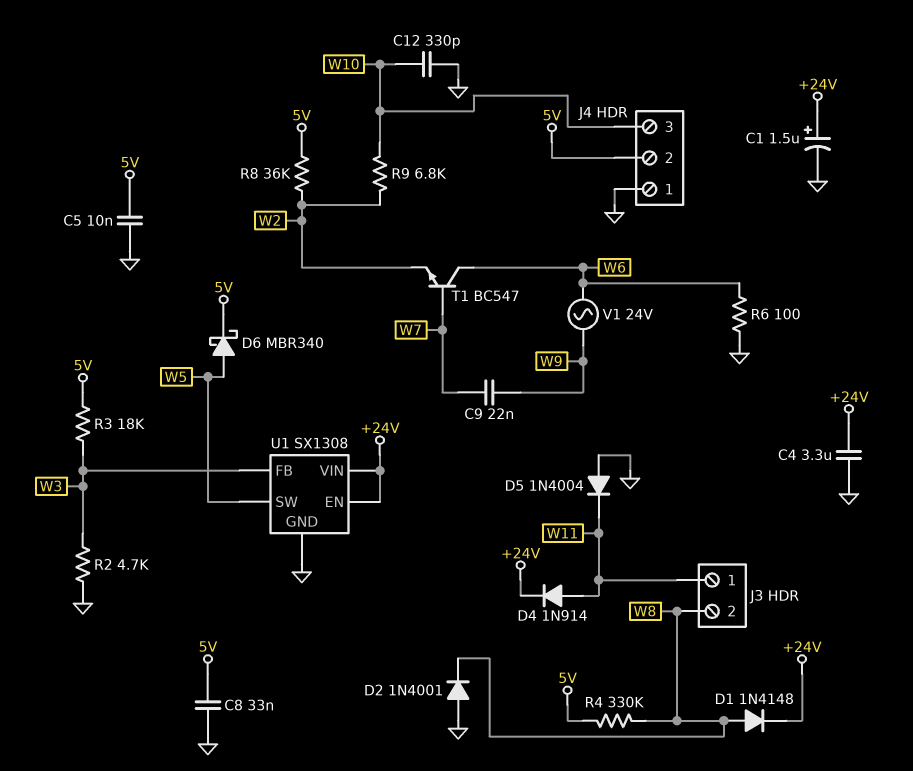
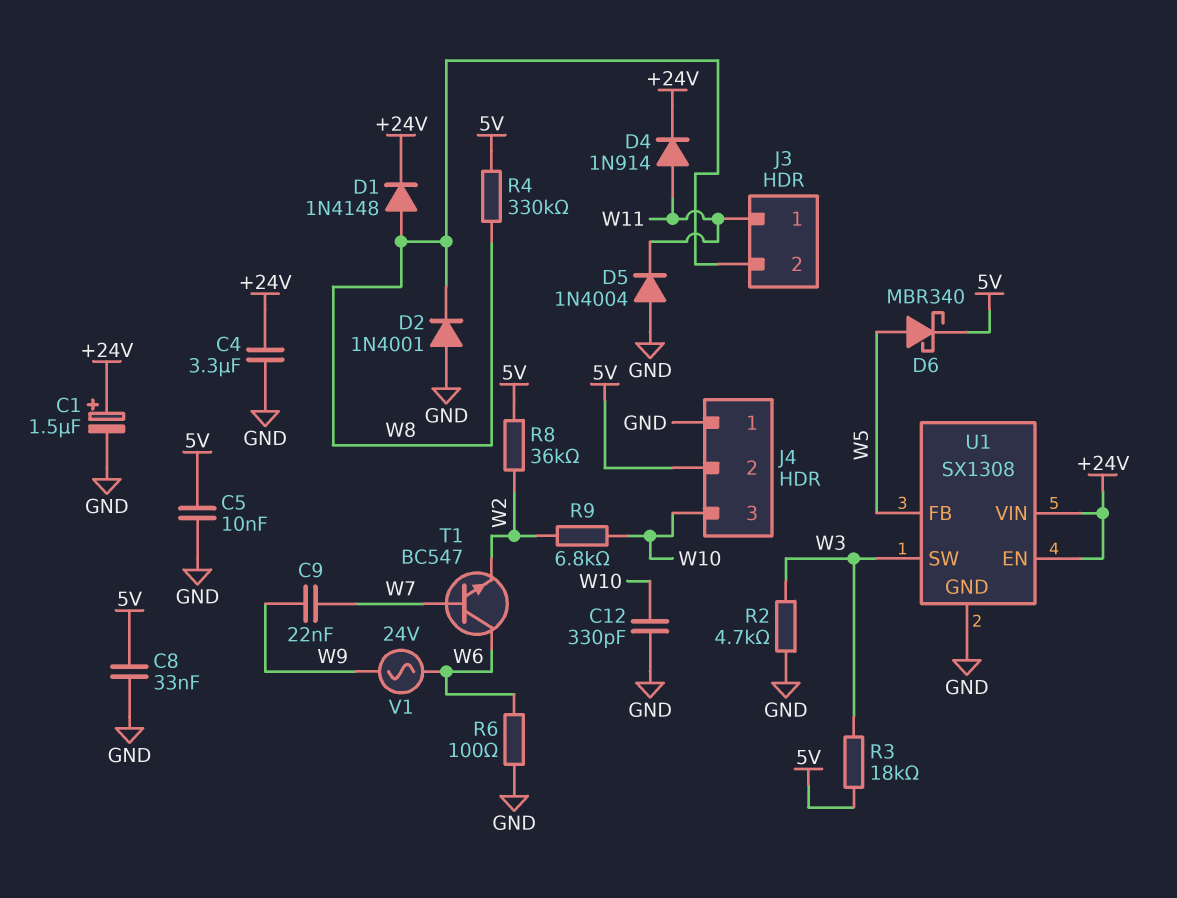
U1 pin FB: W3 -> W5
U1 pin SW: W5 -> W3

